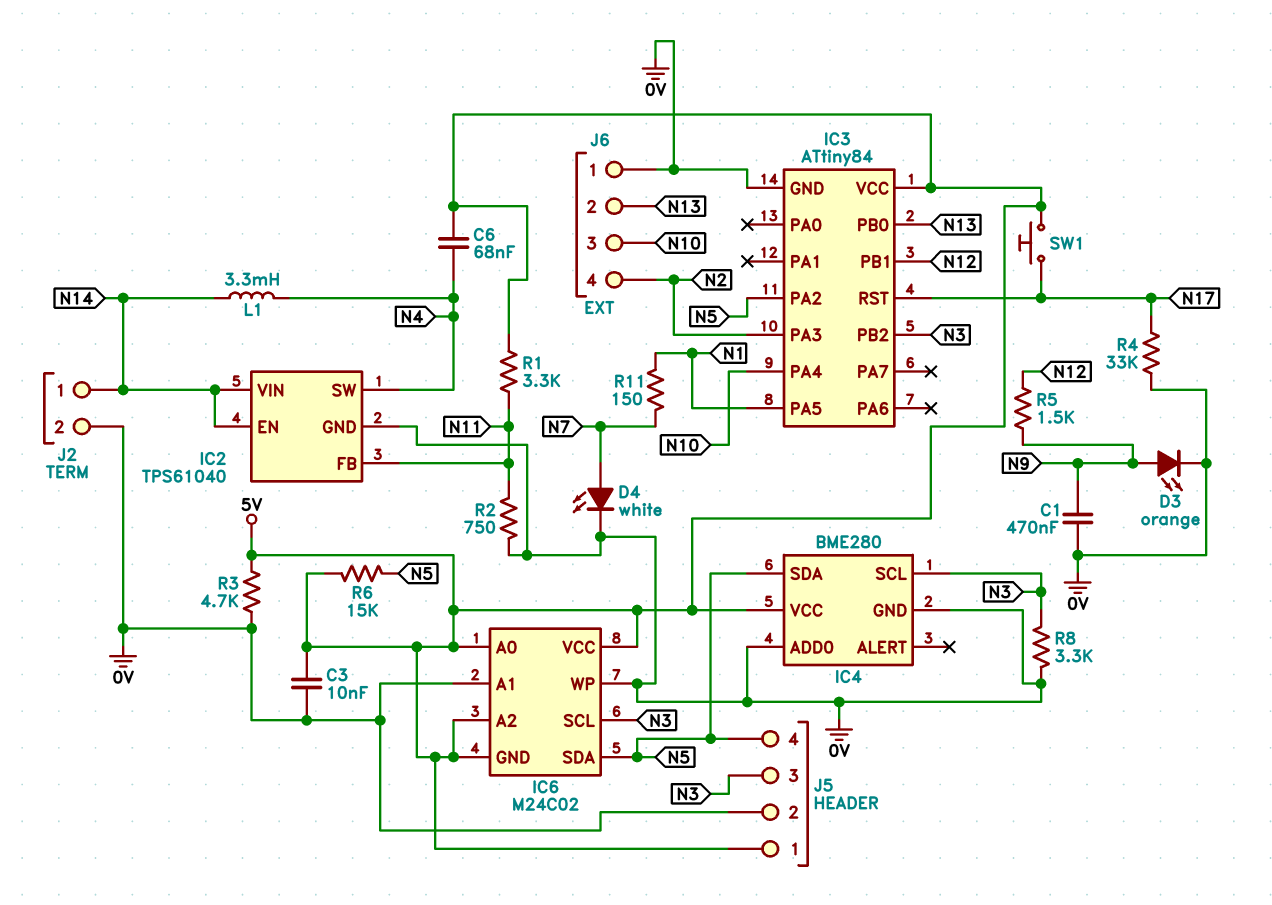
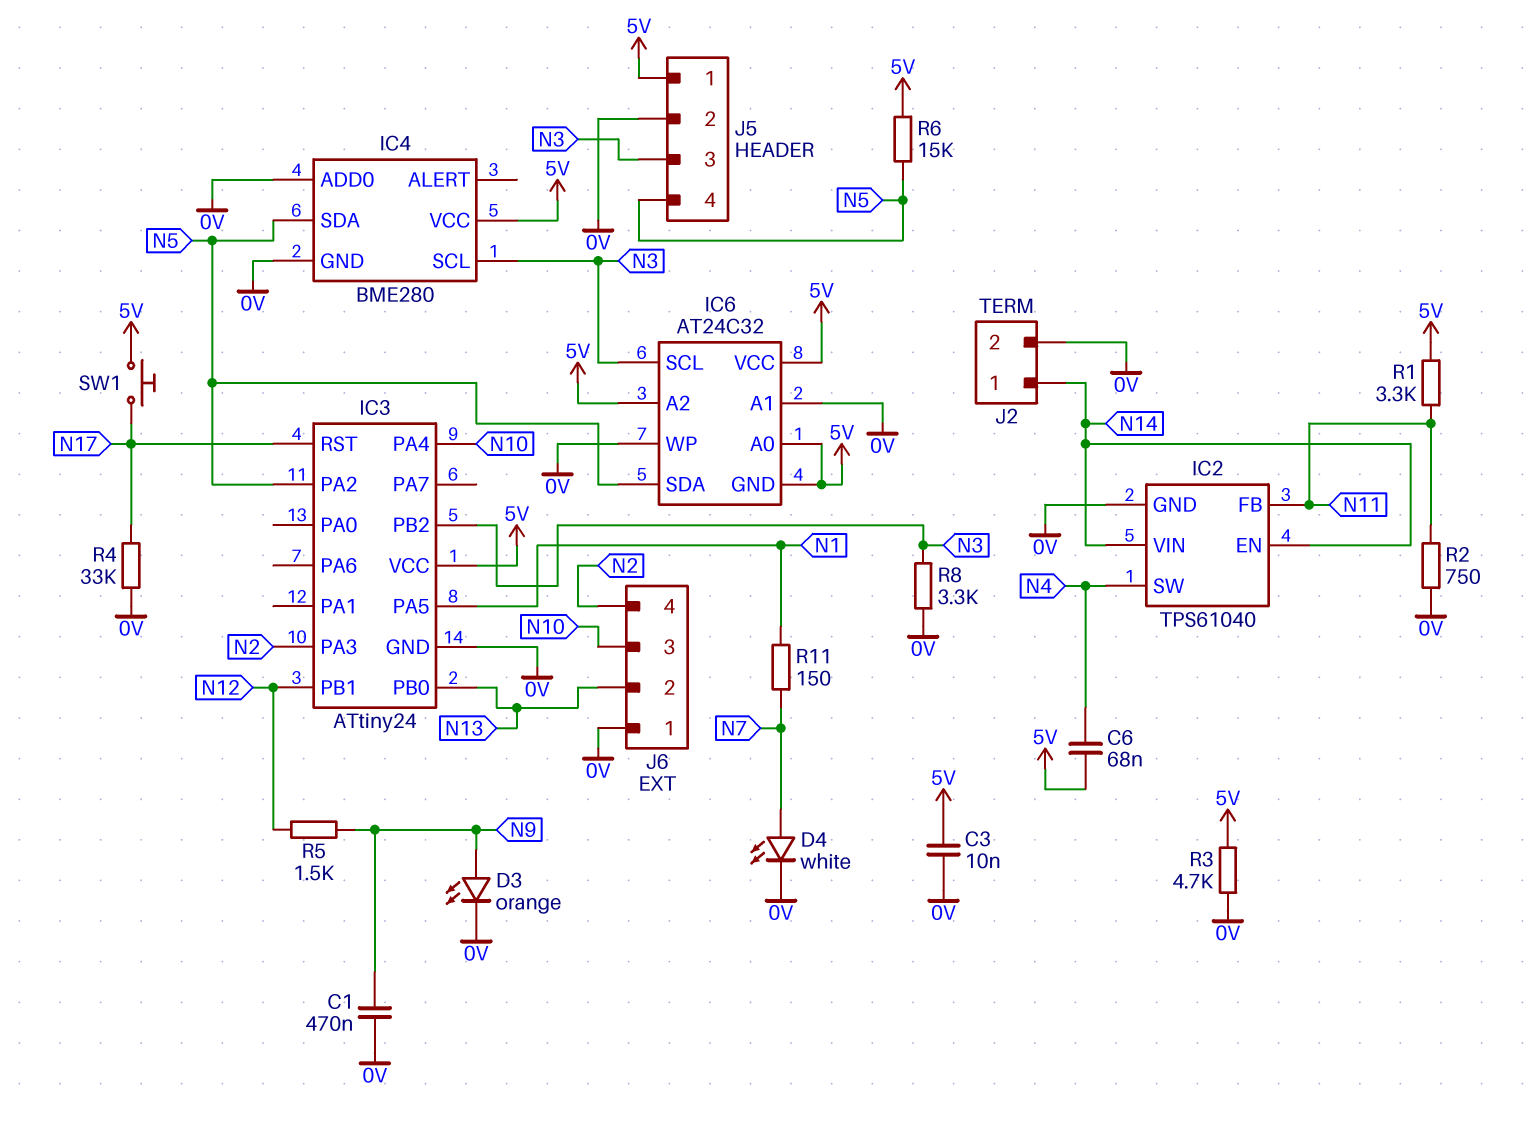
IC3: ATtiny84 -> ATtiny24
IC6: M24C02 -> AT24C32
L1: 3.3mH (N4, N14) -> none

